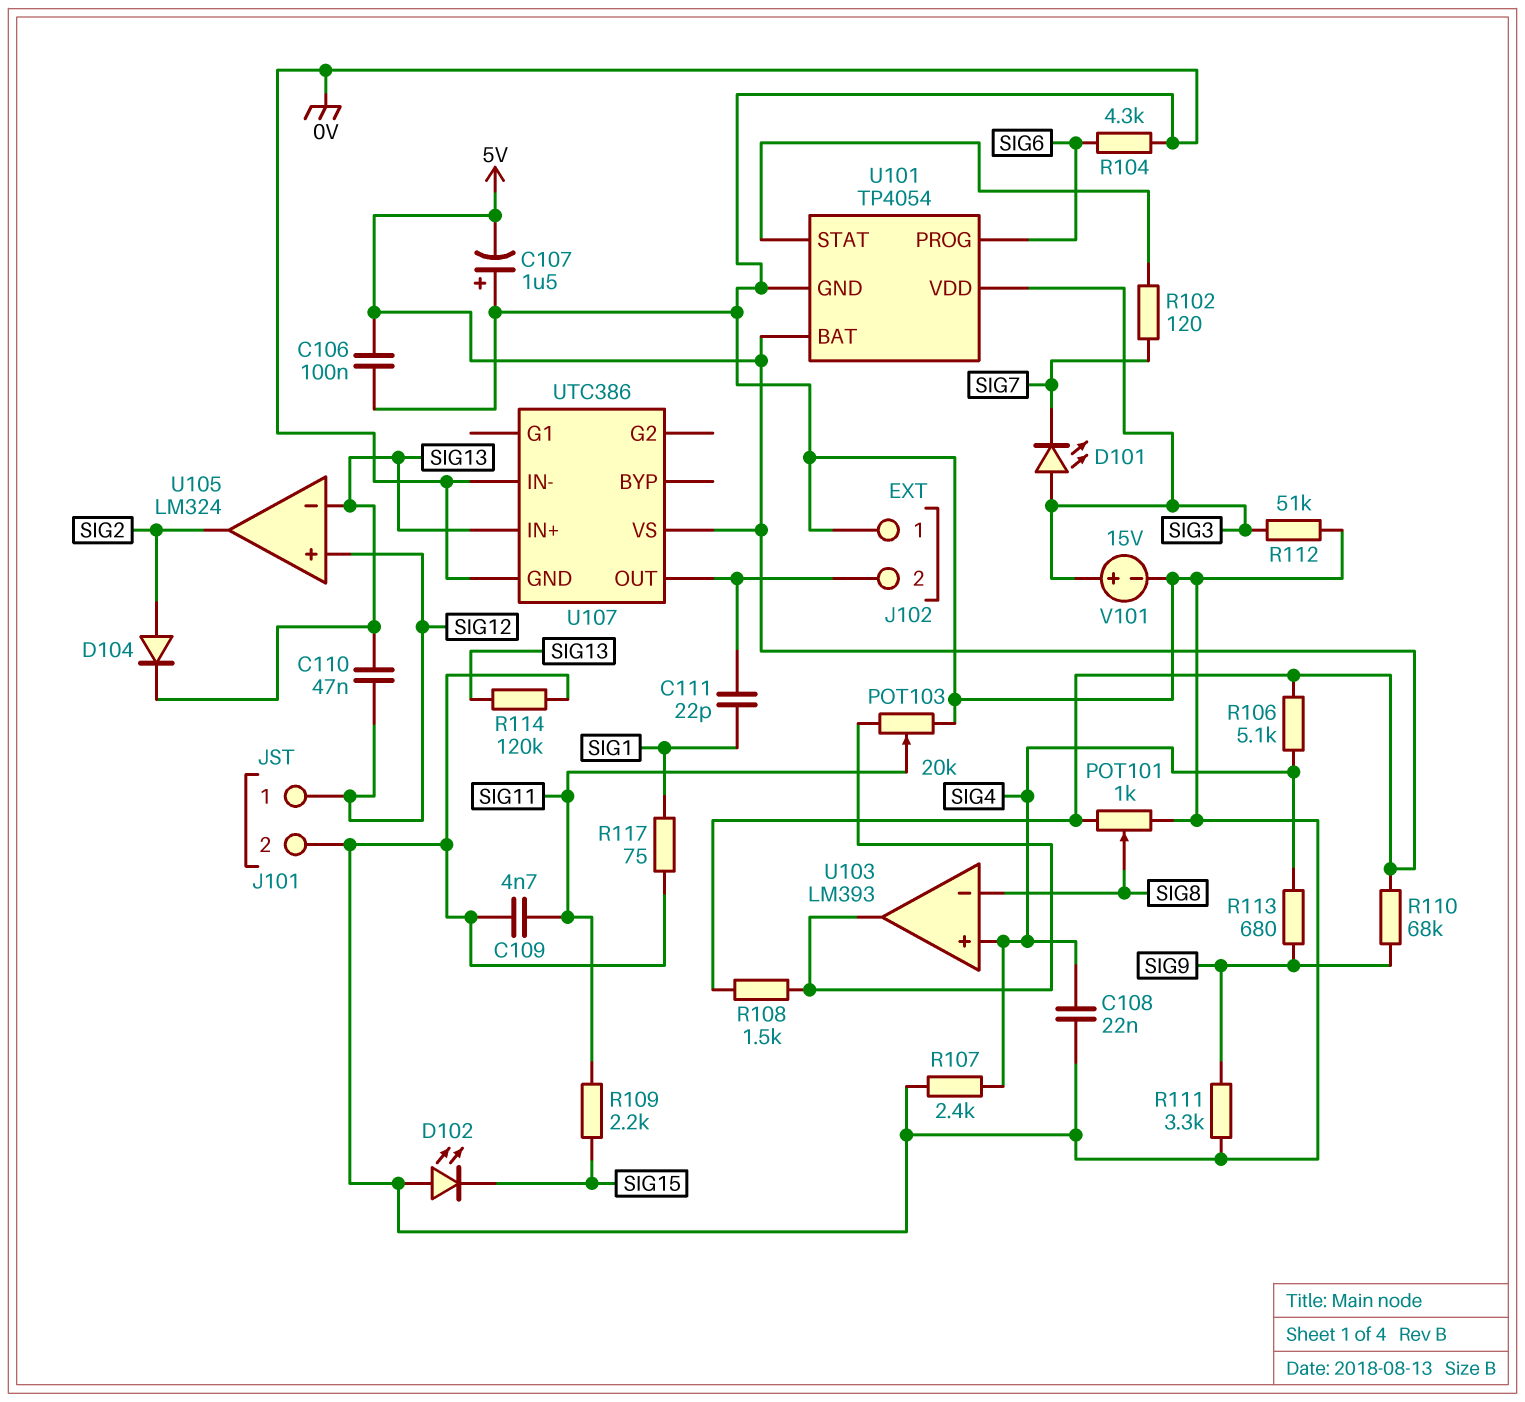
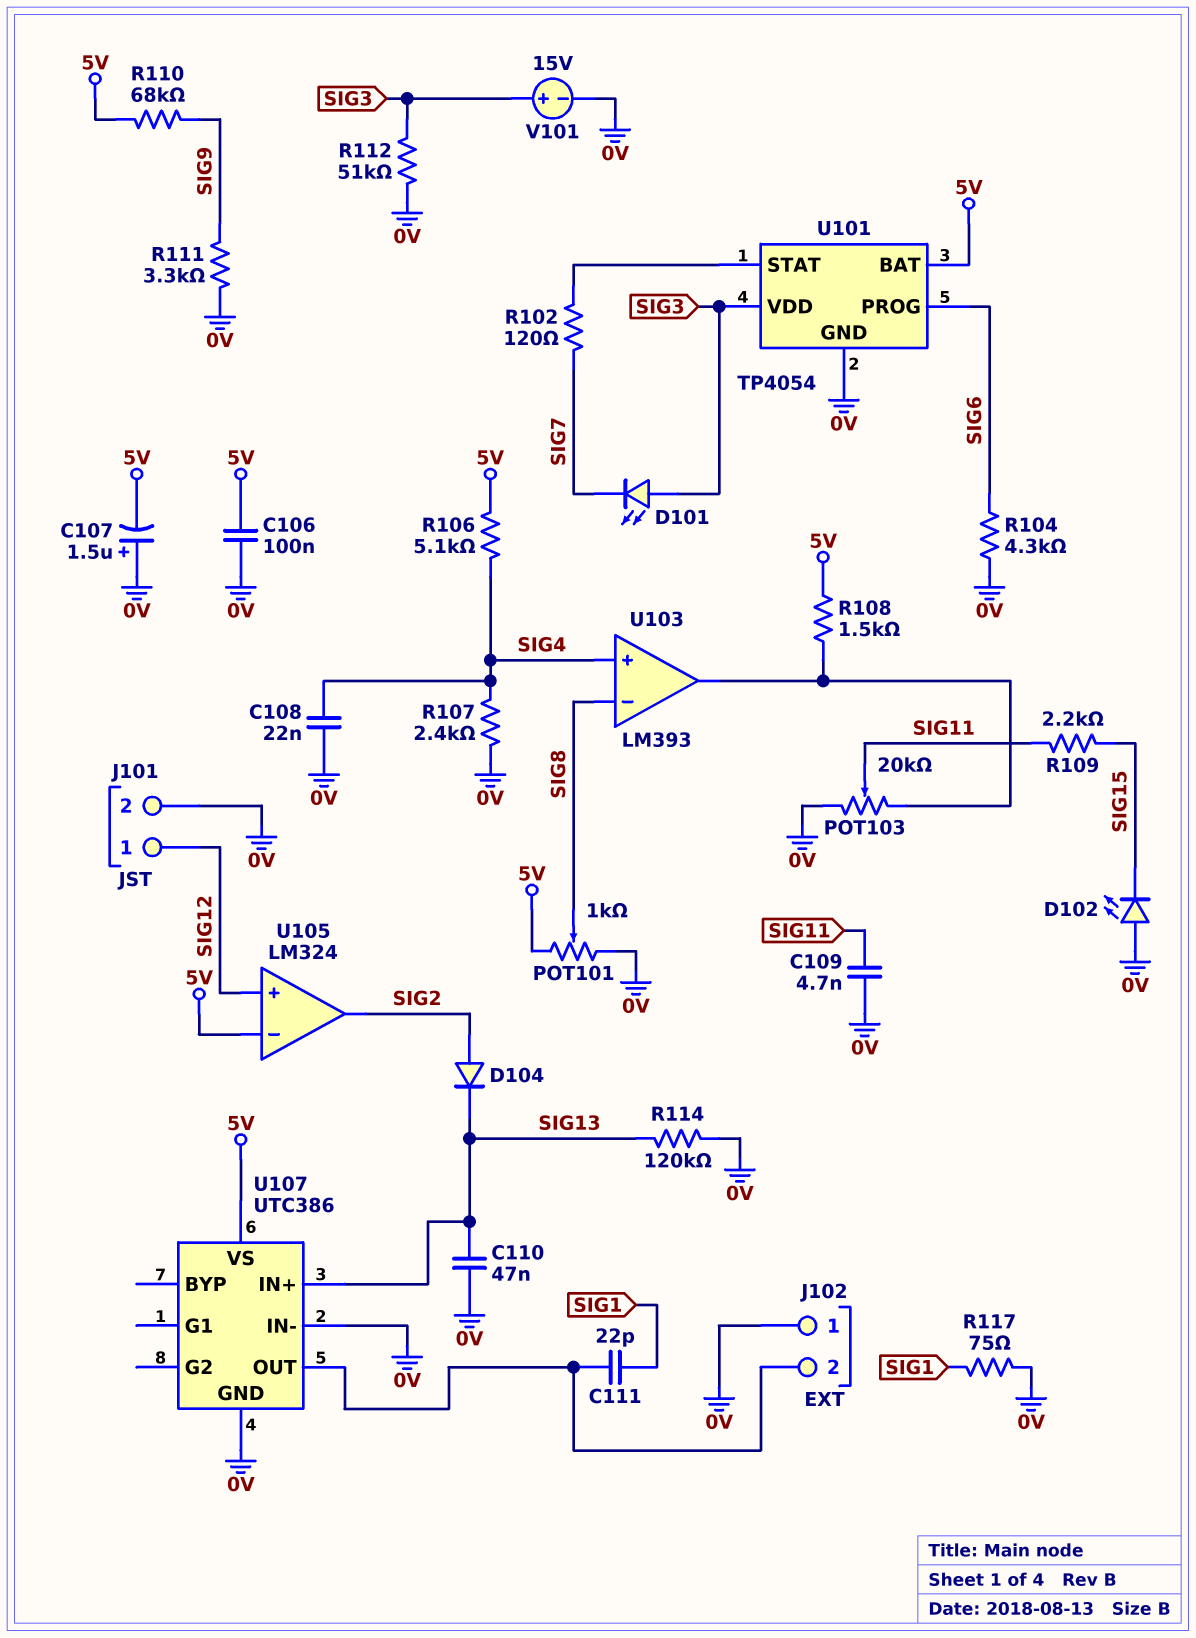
C110: 47nF (SIG12, SIG13) -> 47nF (0V, SIG13)
R113: 680 (SIG4, SIG9) -> none
U105 pin in-: SIG13 -> 5V

